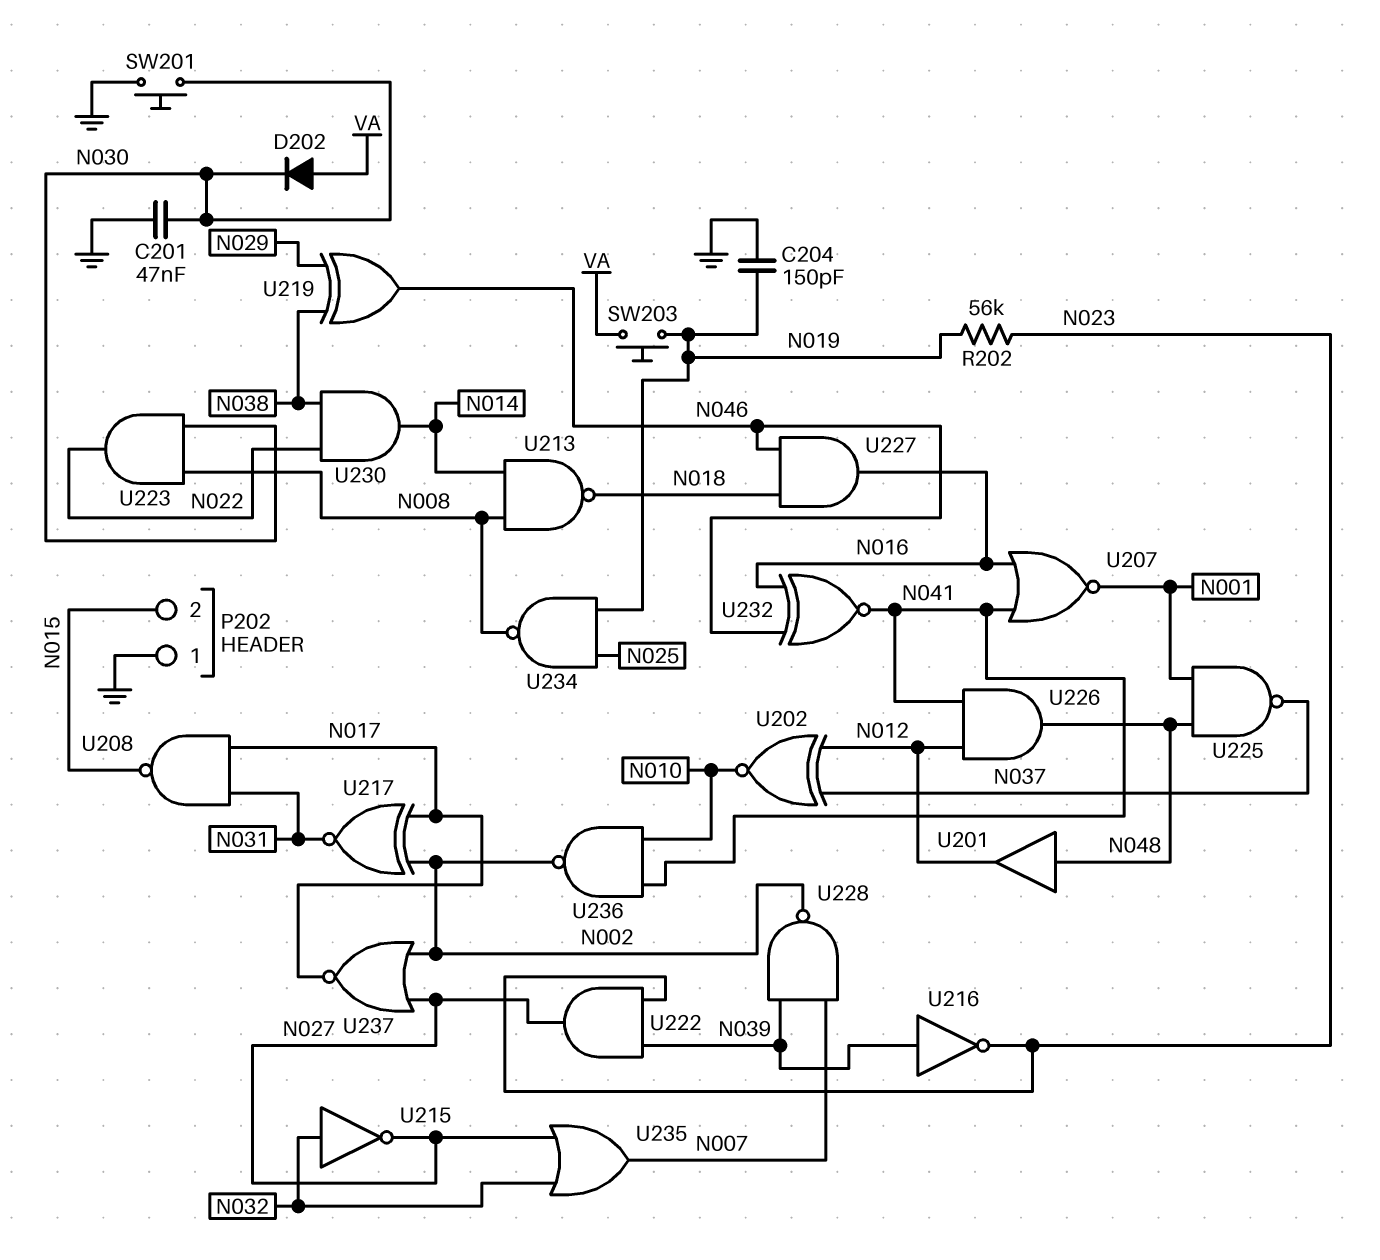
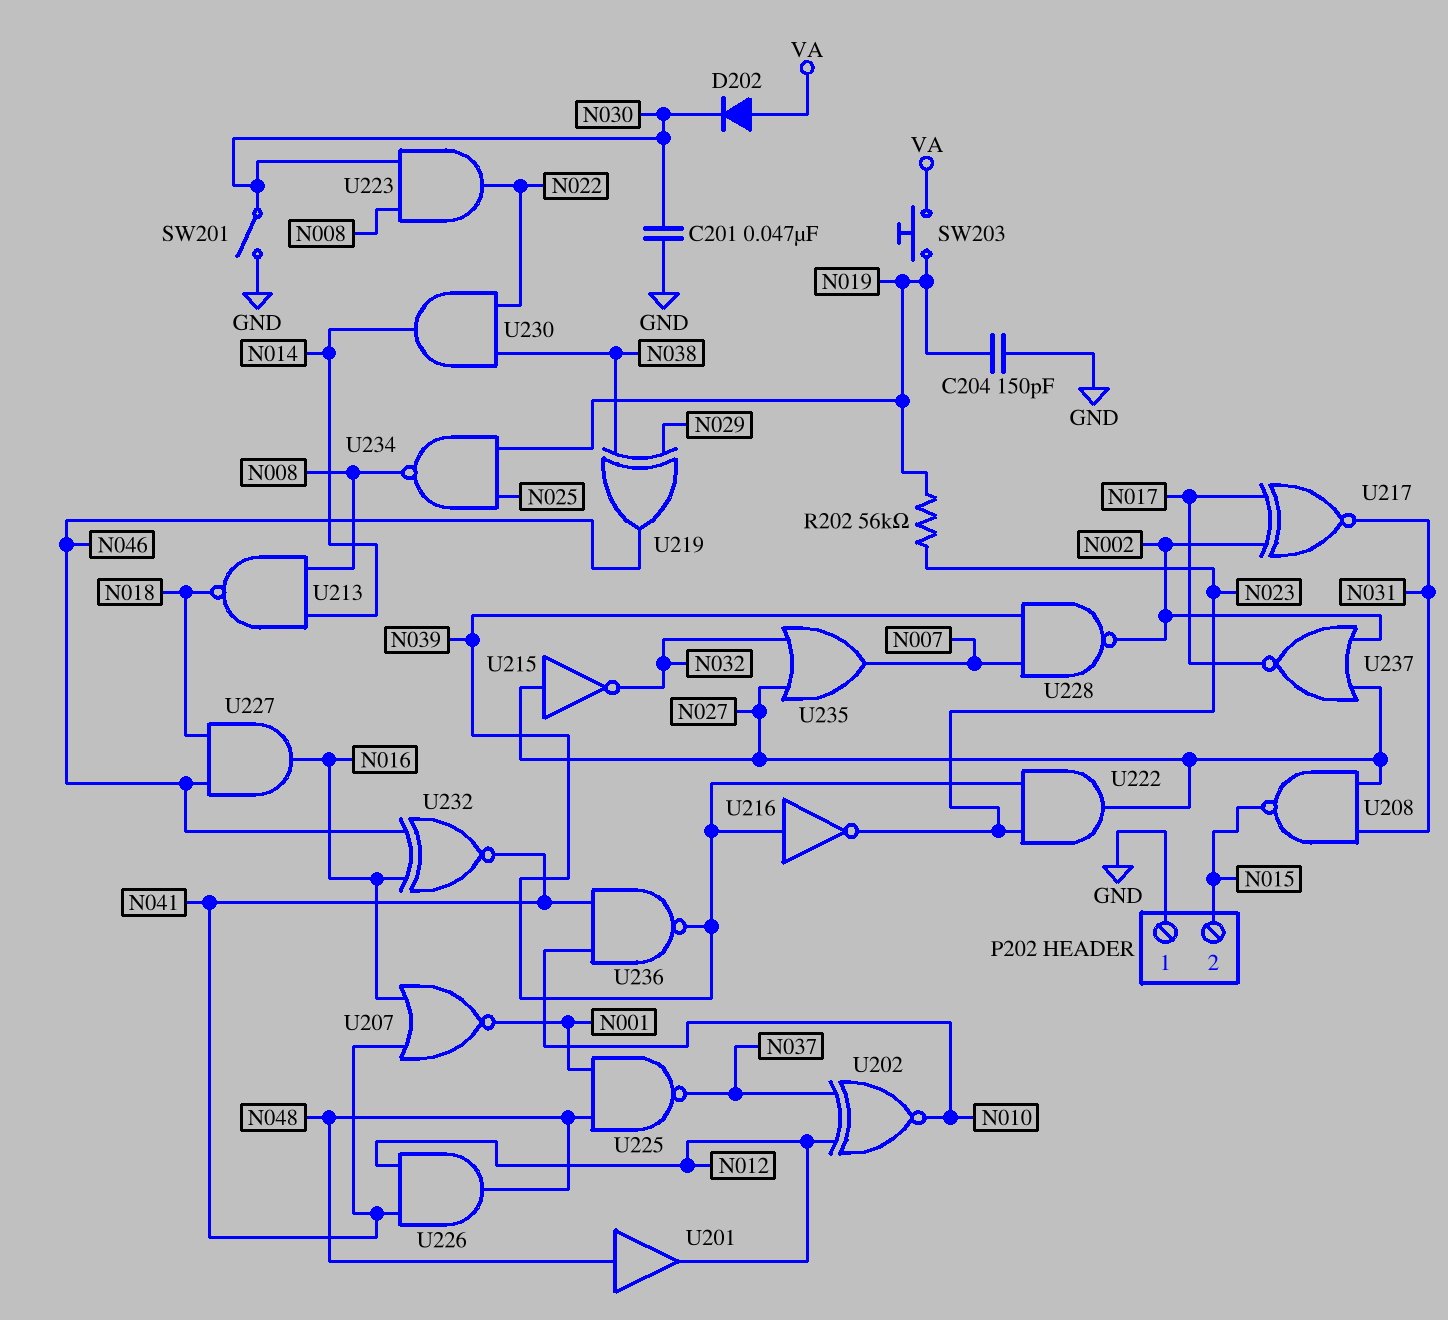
SW201: button (GND, N030) -> switch (GND, N030)
U208: NAND (in N017, in N031, out N015) -> NAND (in N027, in N031, out N015)
U215: NOT (in N032, out N027) -> NOT (in N027, out N032)
U236: NAND (in N010, in N041, out N002) -> NAND (in N010, in N041, out N039)

